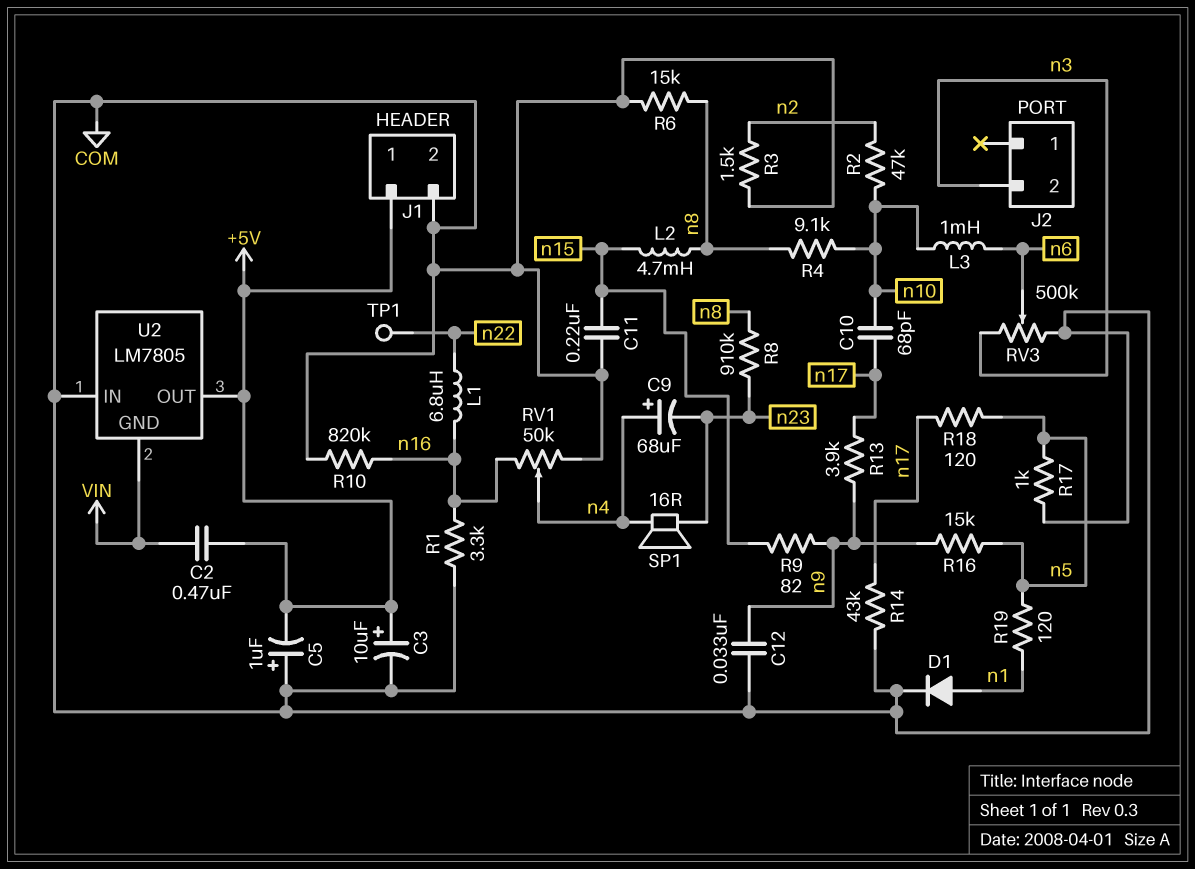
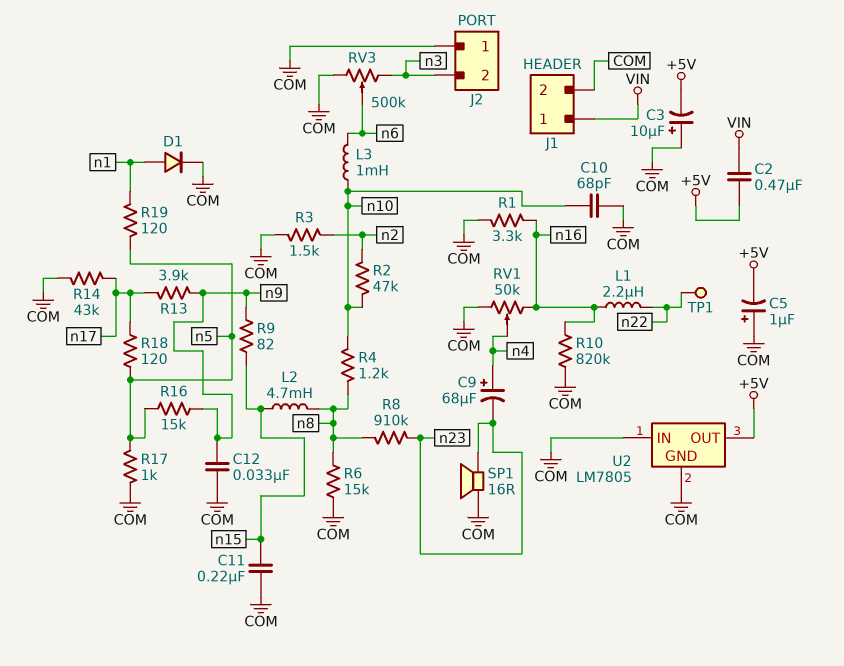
C3: 10uF (plus +5V, minus COM) -> 10uF (plus COM, minus +5V)
C10: 68pF (n10, n17) -> 68pF (COM, n10)
J1 pin 1: +5V -> VIN
J2 pin 1: none -> COM
L1: 6.8uH (n16, n22) -> 2.2uH (n16, n22)
R4: 9.1k (n8, n10) -> 1.2k (n8, n10)
SP1: speaker 16R (n4, n23) -> speaker 16R (COM, n23)
U2 pin GND: VIN -> COM

